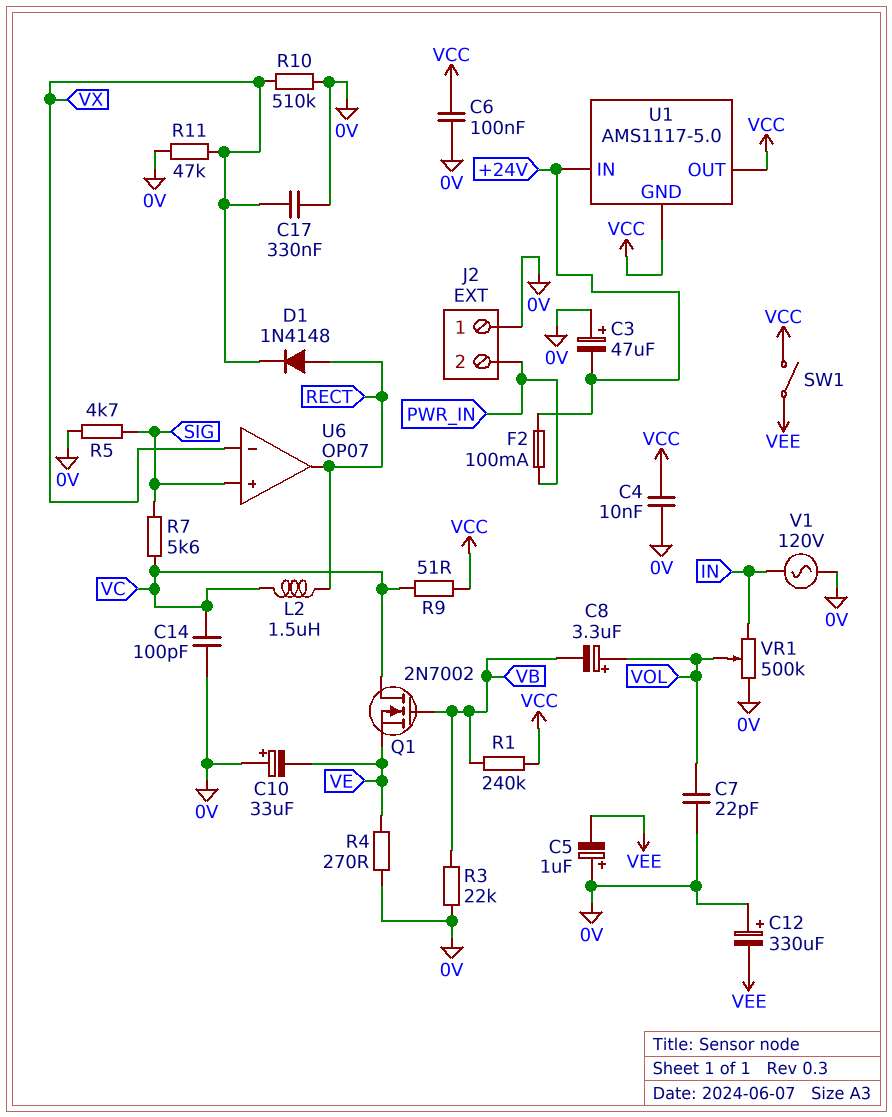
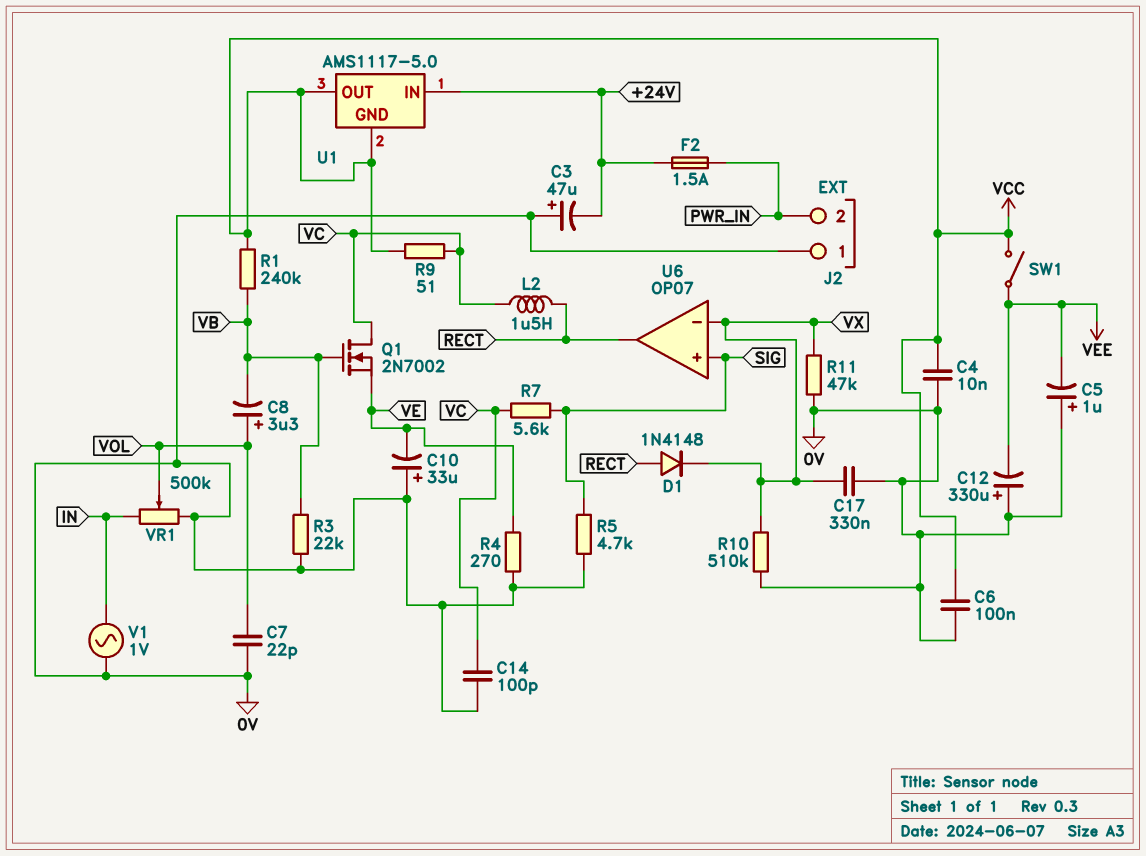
F2: 100mA (+24V, PWR_IN) -> 1.5A (+24V, PWR_IN)
V1: AC 120V (0V, IN) -> AC 1V (0V, IN)

